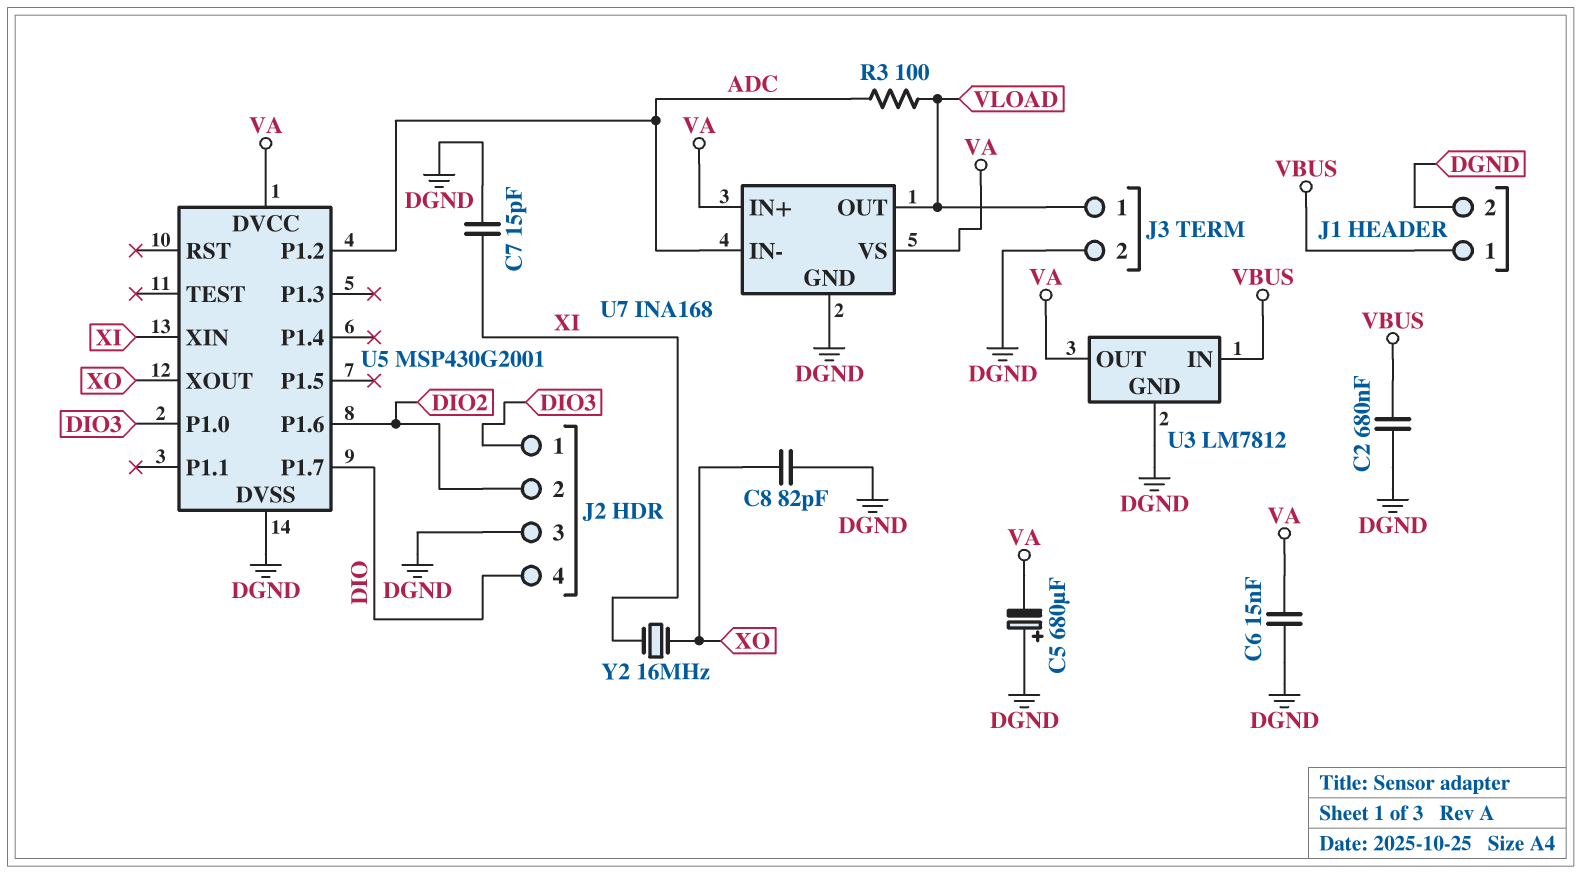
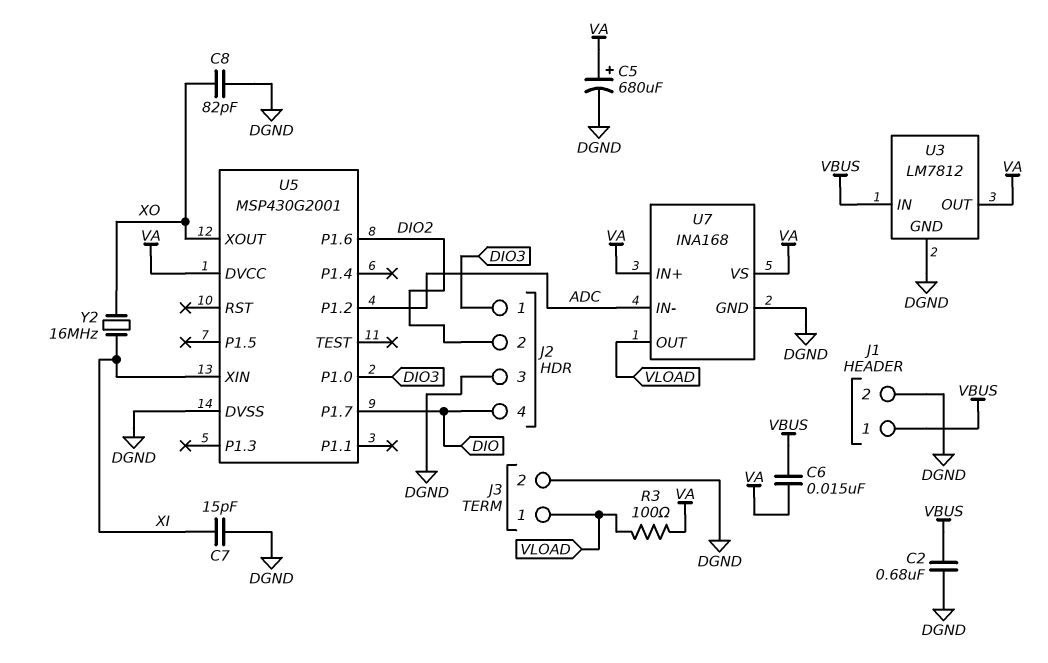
C5: 680uF (plus DGND, minus VA) -> 680uF (plus VA, minus DGND)
C6: 15nF (DGND, VA) -> 15nF (VA, VBUS)
R3: 100 (ADC, VLOAD) -> 100 (VA, VLOAD)

